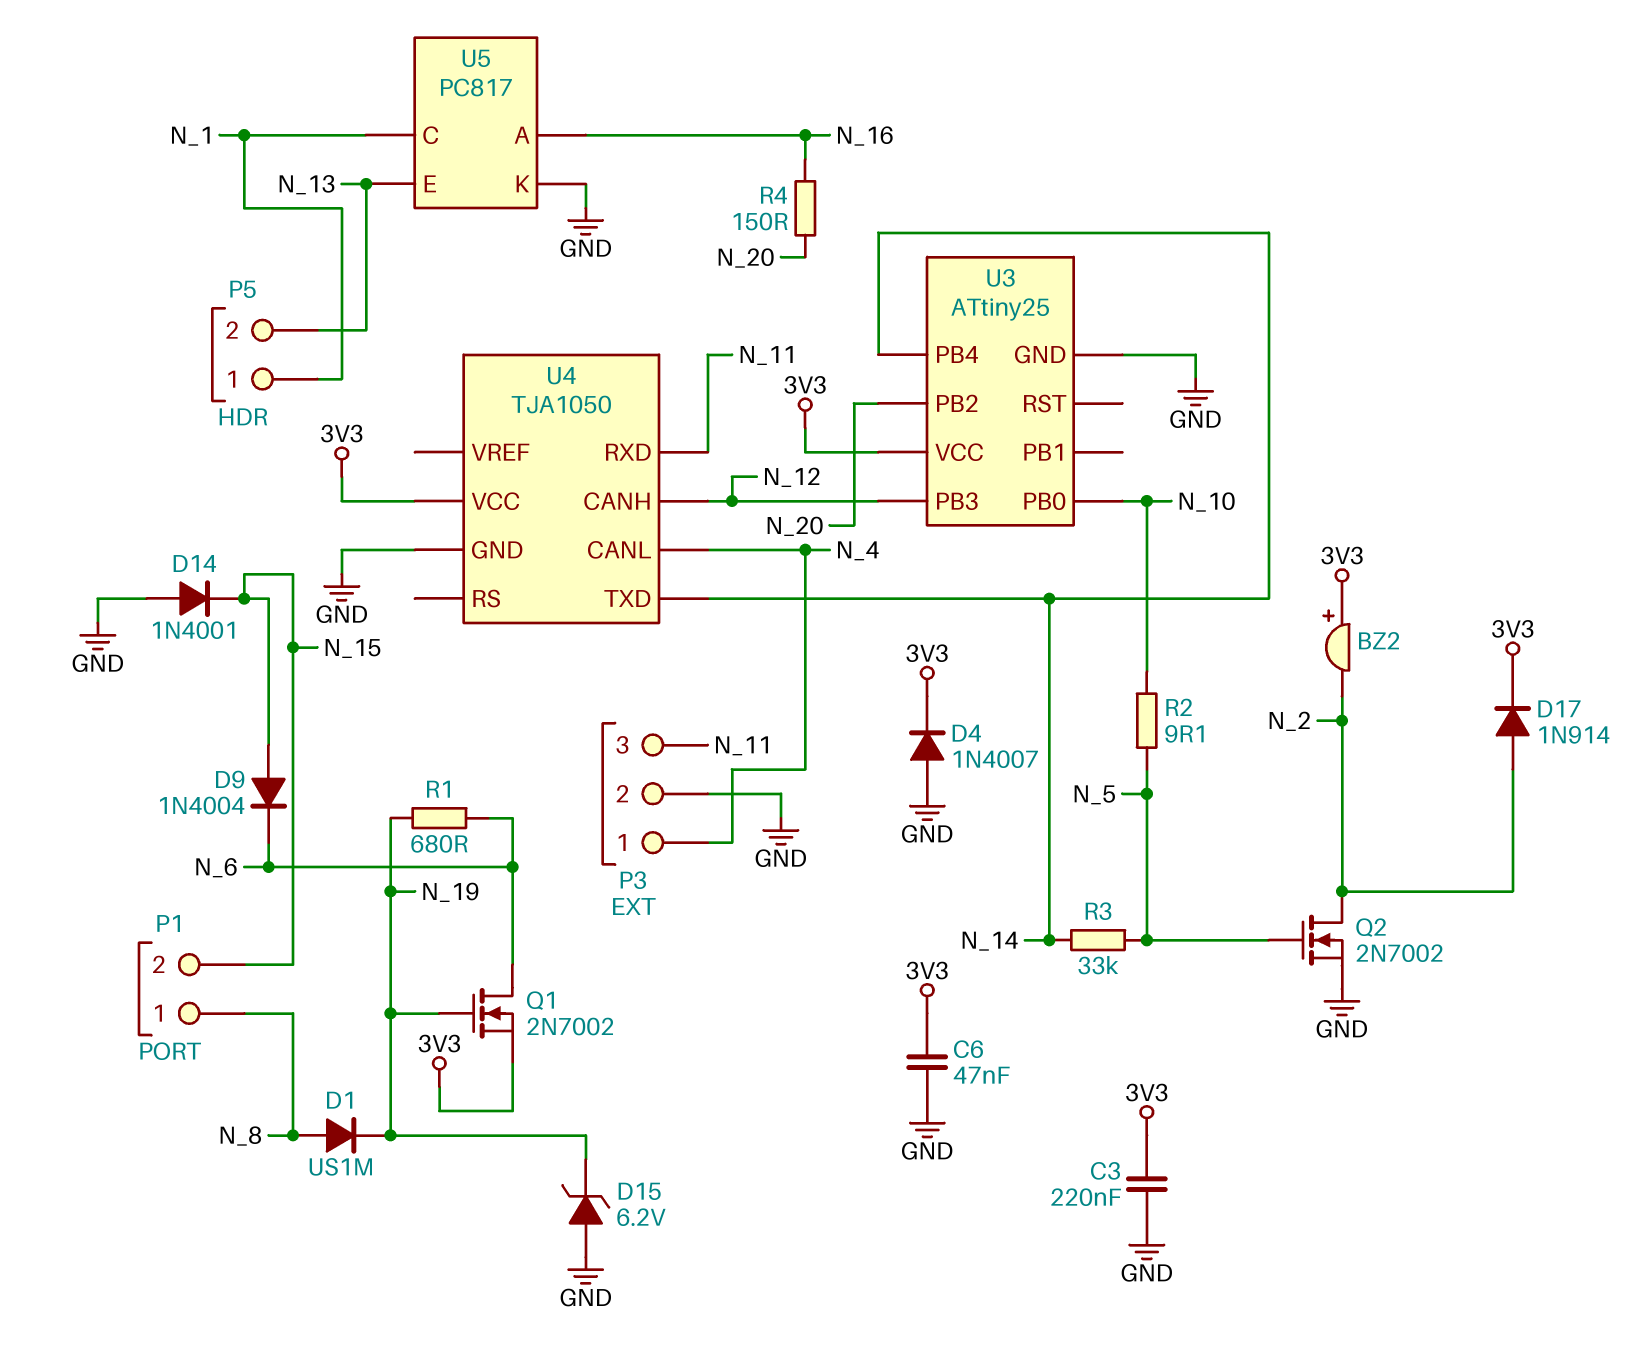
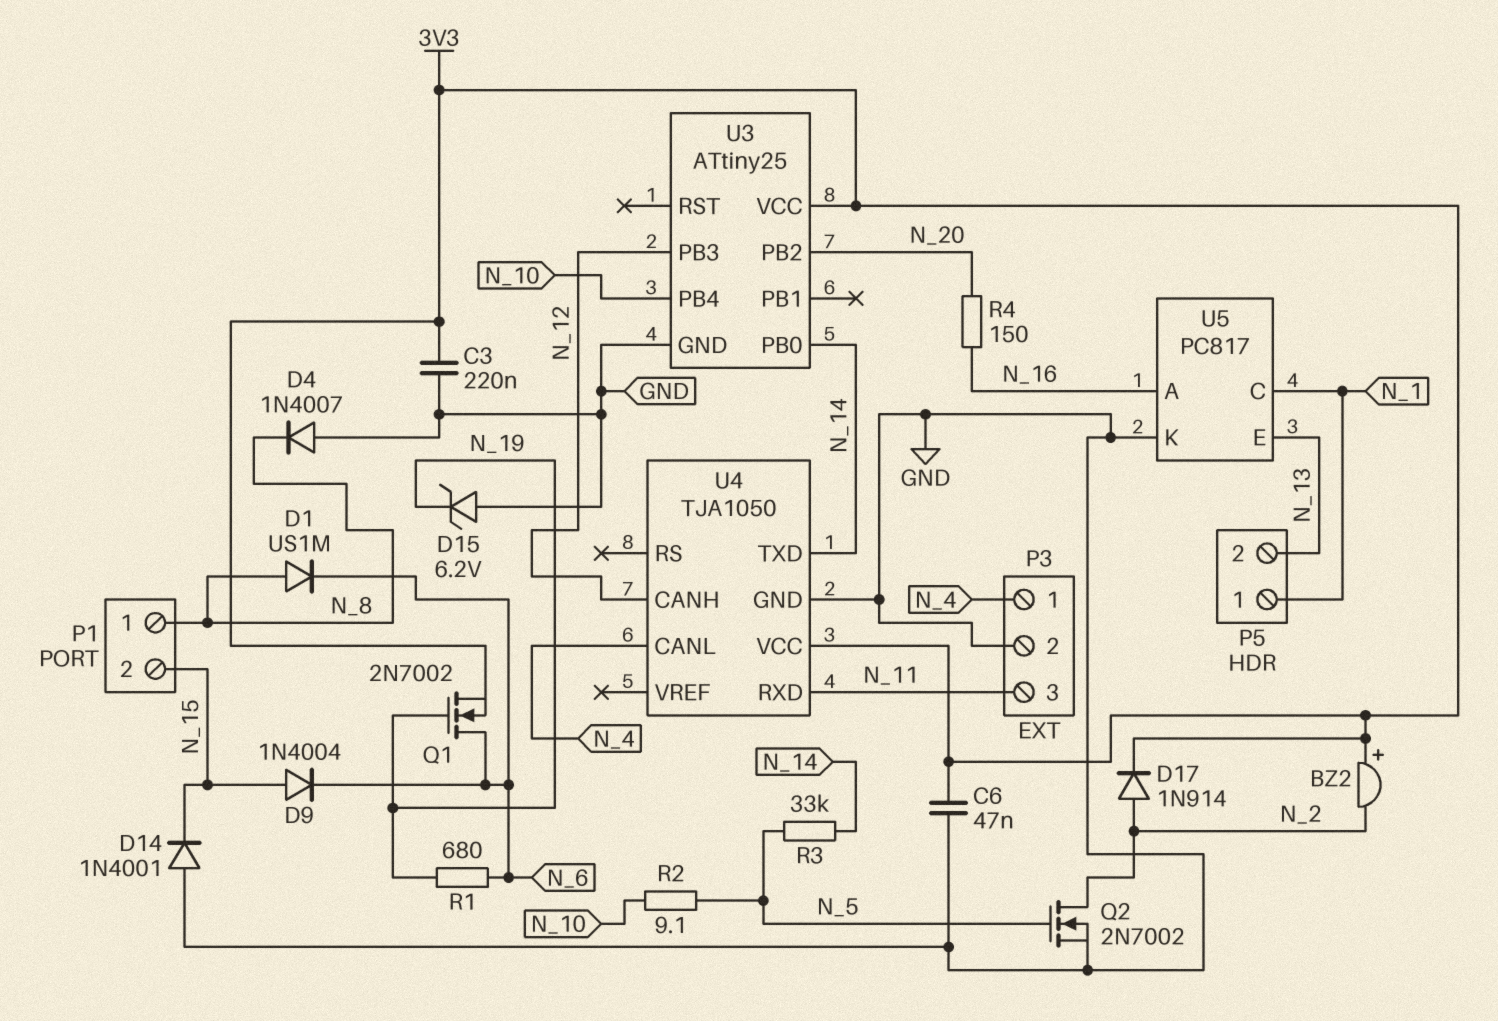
D1: diode US1M (A N_8, K N_19) -> diode US1M (A N_8, K N_6)
D4: diode 1N4007 (A GND, K 3V3) -> diode 1N4007 (A GND, K N_8)
U3 pin PB0: N_10 -> N_14
U3 pin PB4: N_14 -> N_10

